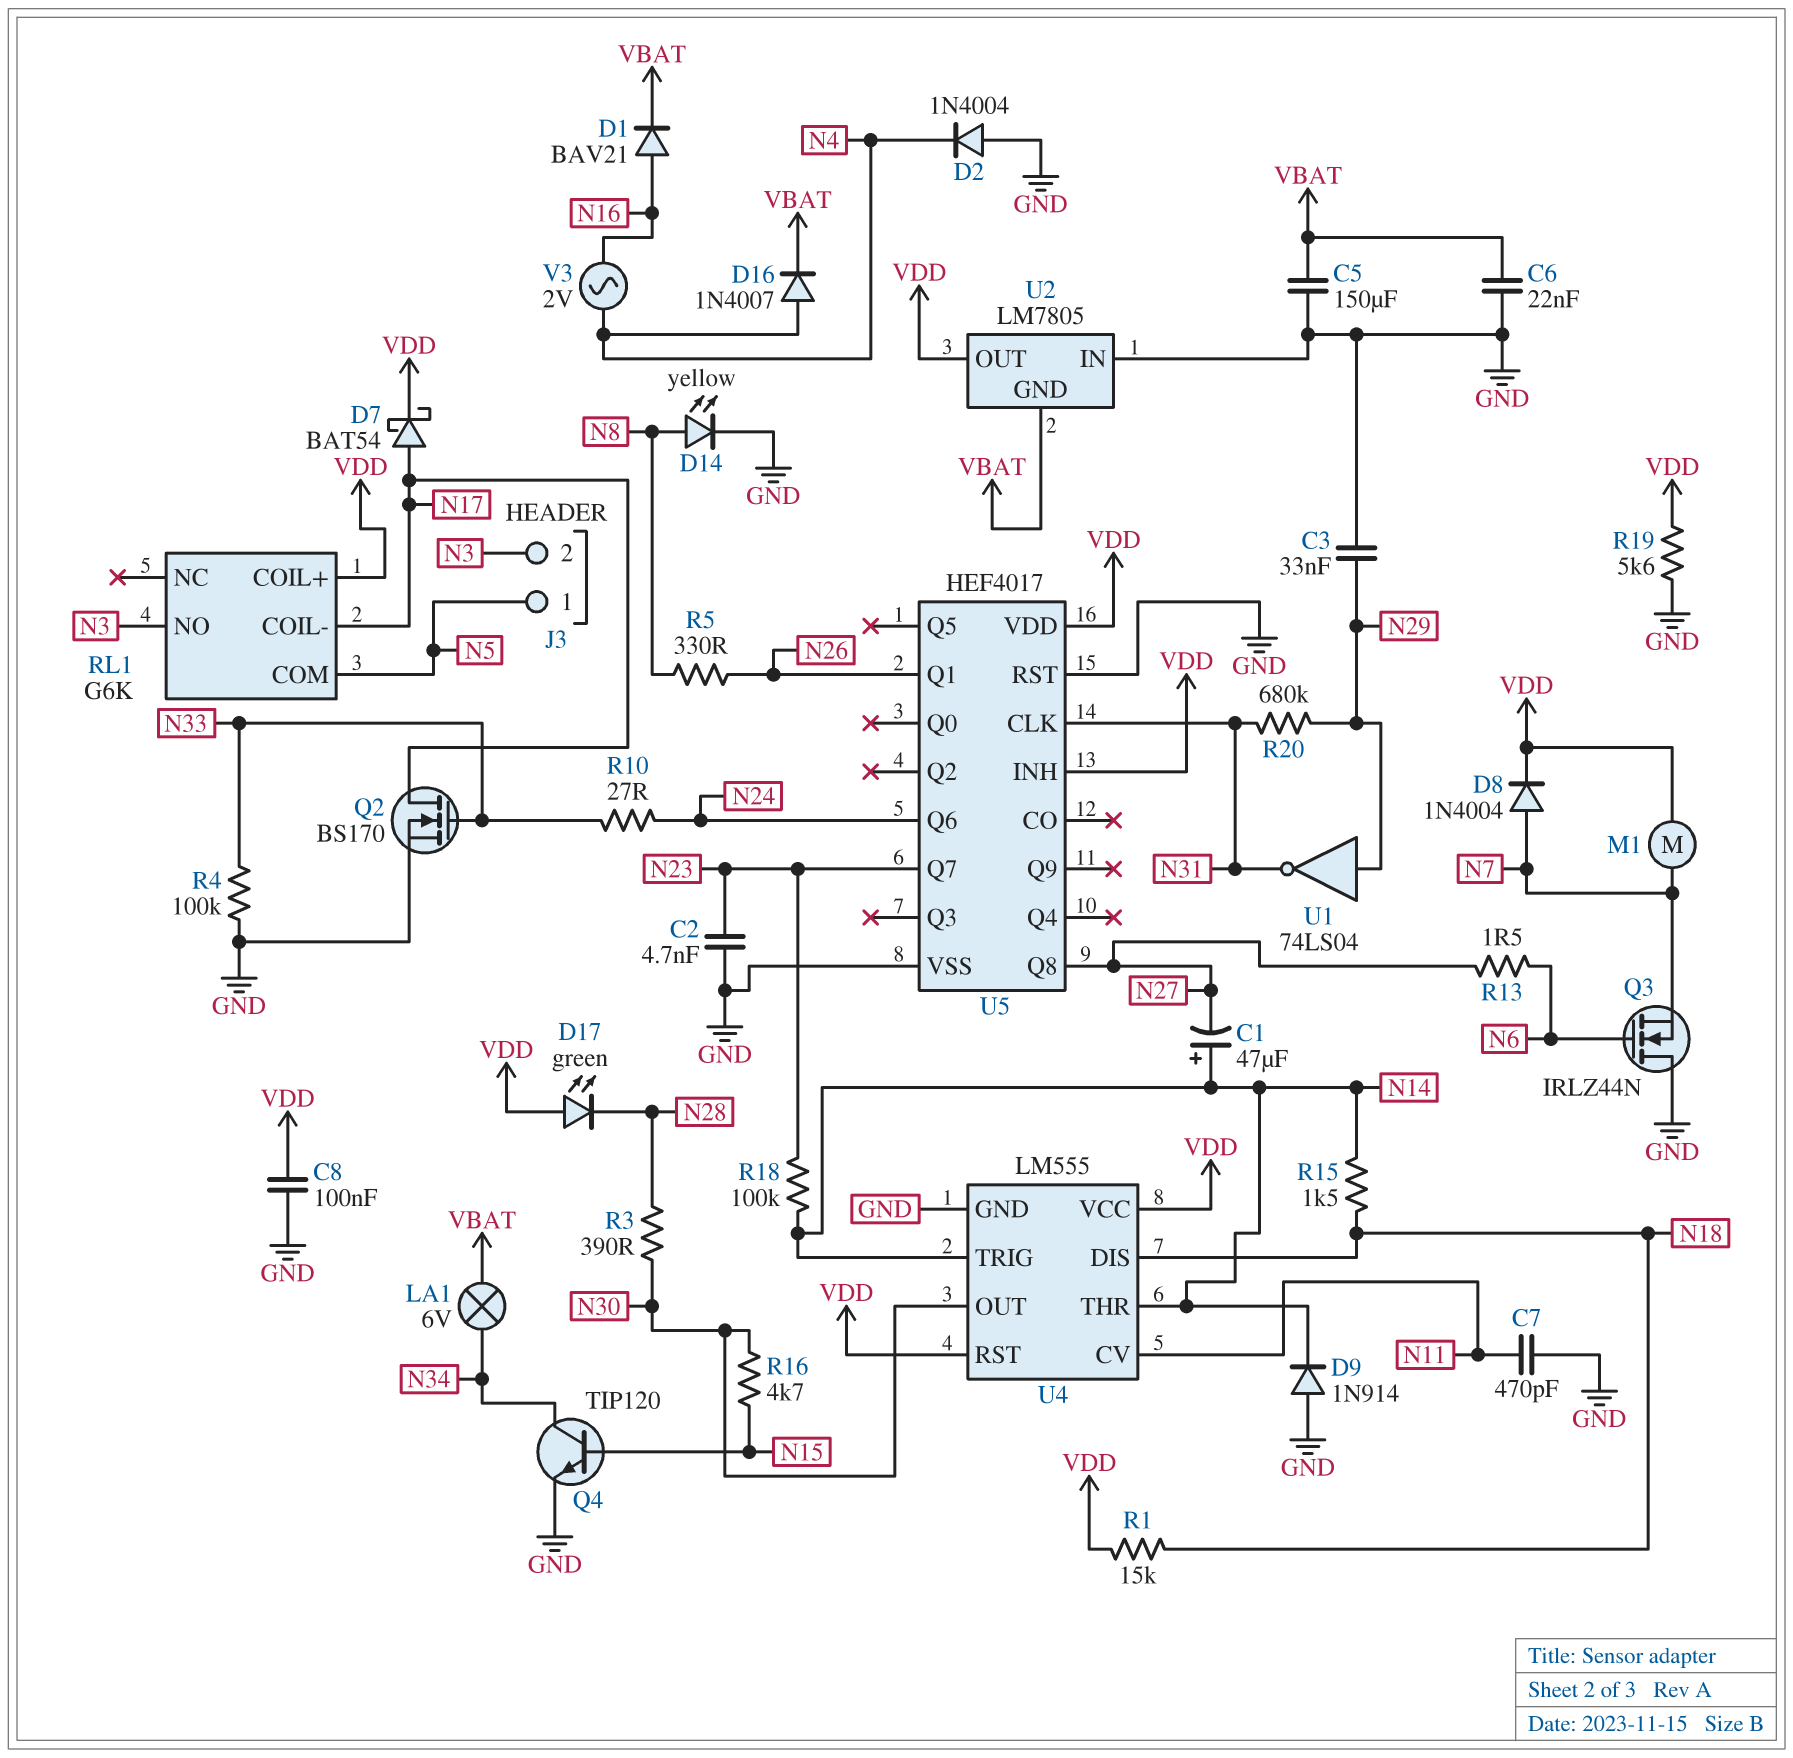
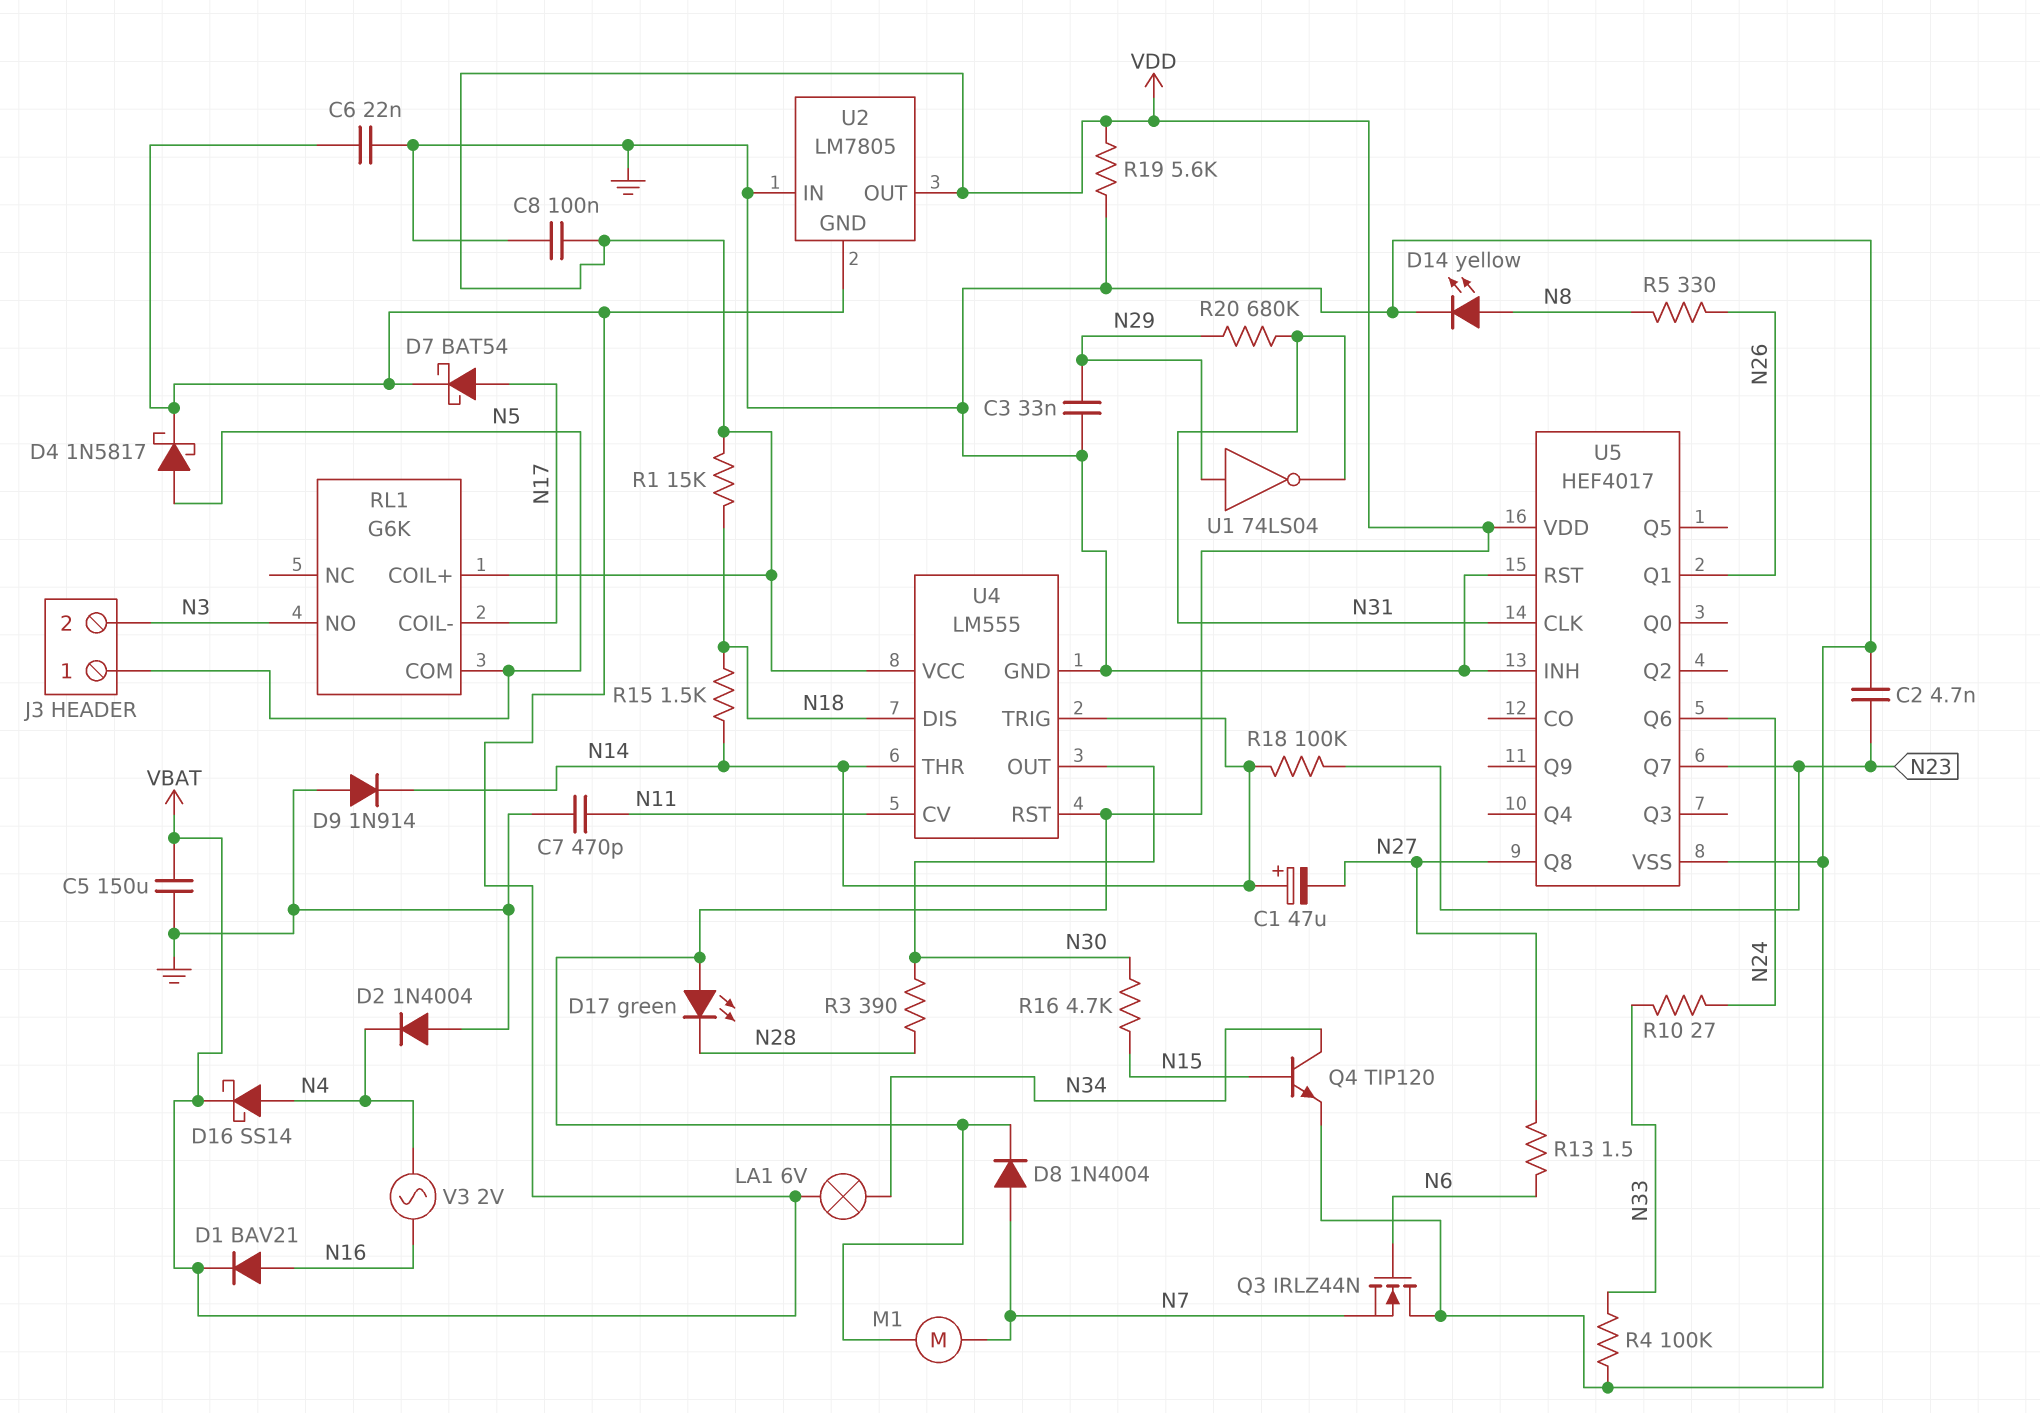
D4: none -> schottky 1N5817 (A N5, K VBAT)
D7: schottky BAT54 (A N17, K VDD) -> schottky BAT54 (A N17, K VBAT)
D16: diode 1N4007 (A N4, K VBAT) -> schottky SS14 (A N4, K VBAT)
Q2: NMOS BS170 (G N33, D N17, S GND) -> none
U5 pin INH: VDD -> GND

